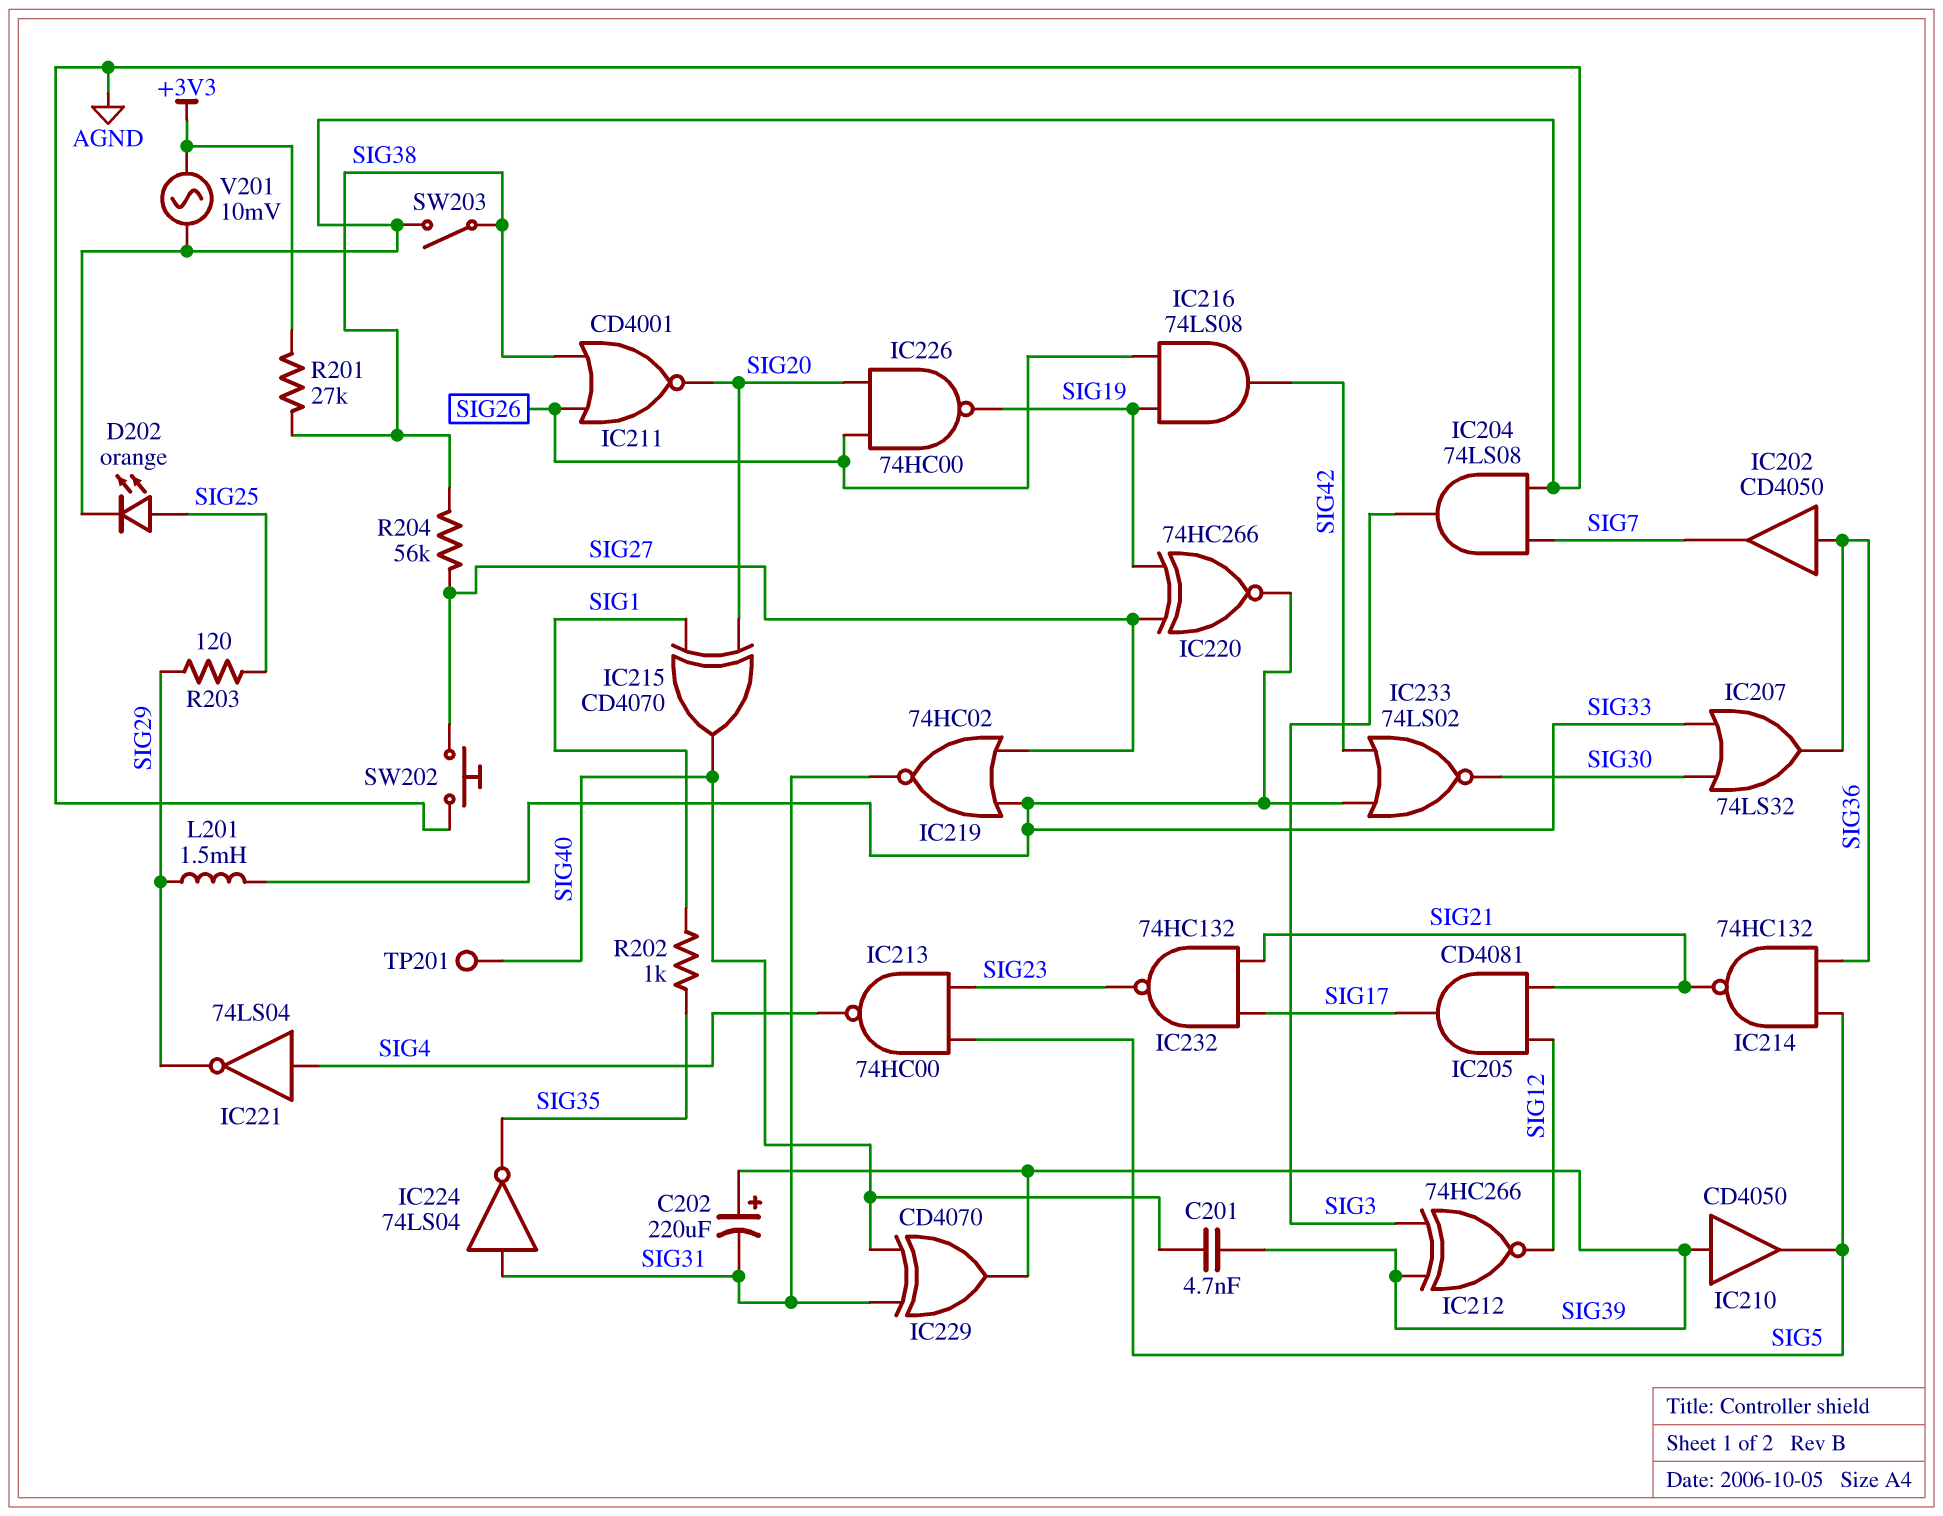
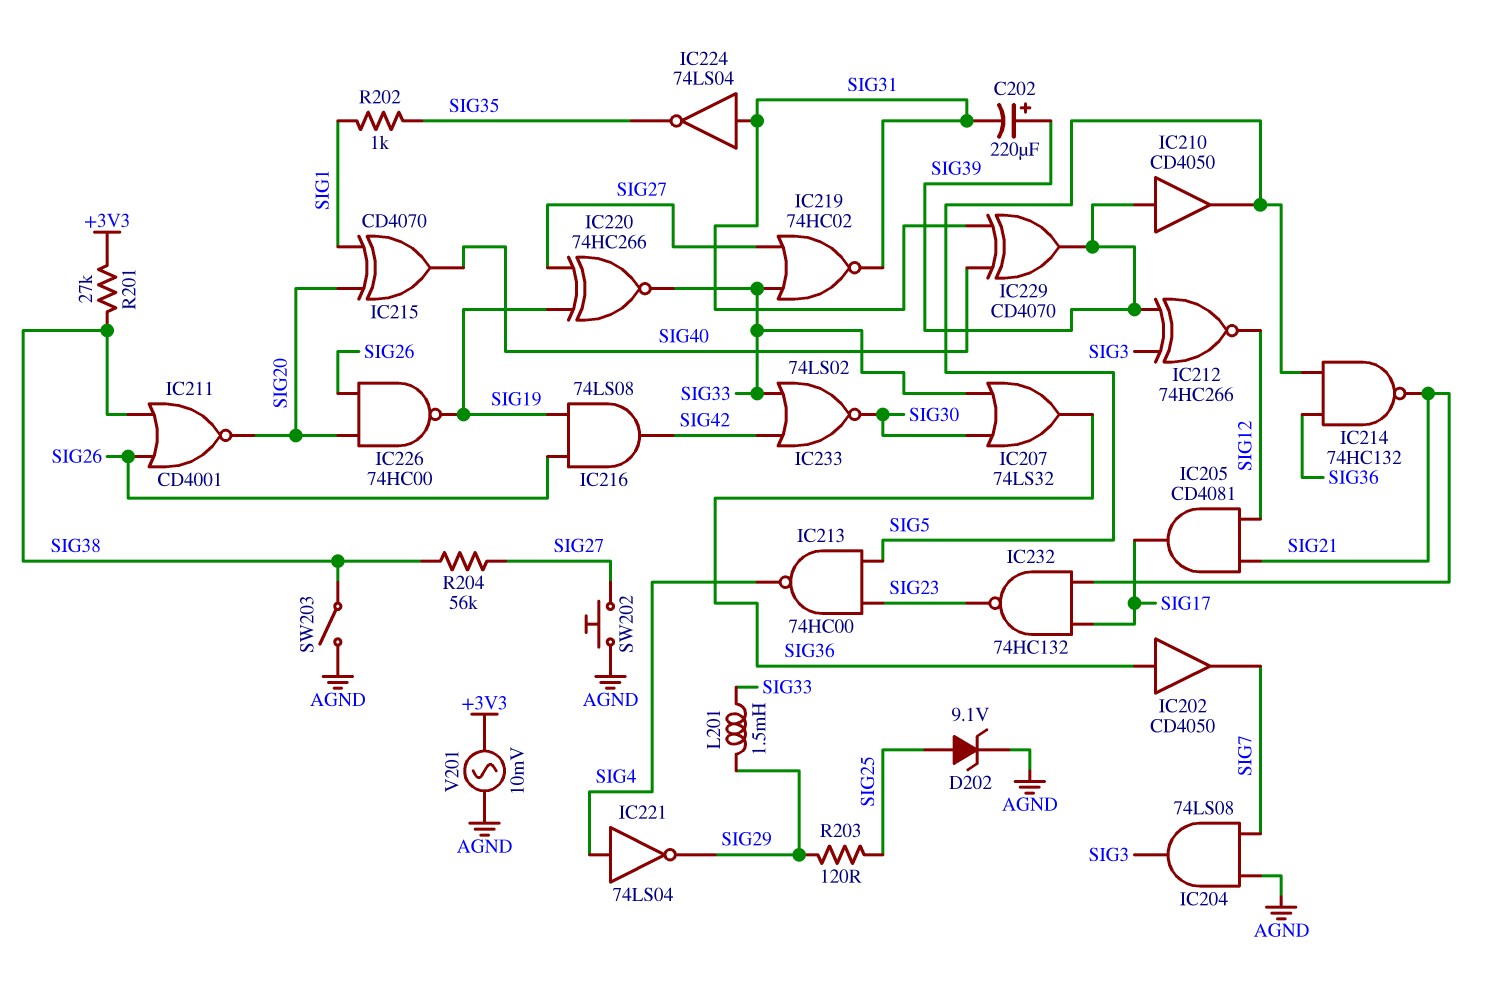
C201: 4.7nF (SIG39, SIG40) -> none
D202: LED orange (A SIG25, K AGND) -> zener 9.1V (A SIG25, K AGND)
TP201: test point (SIG40) -> none

